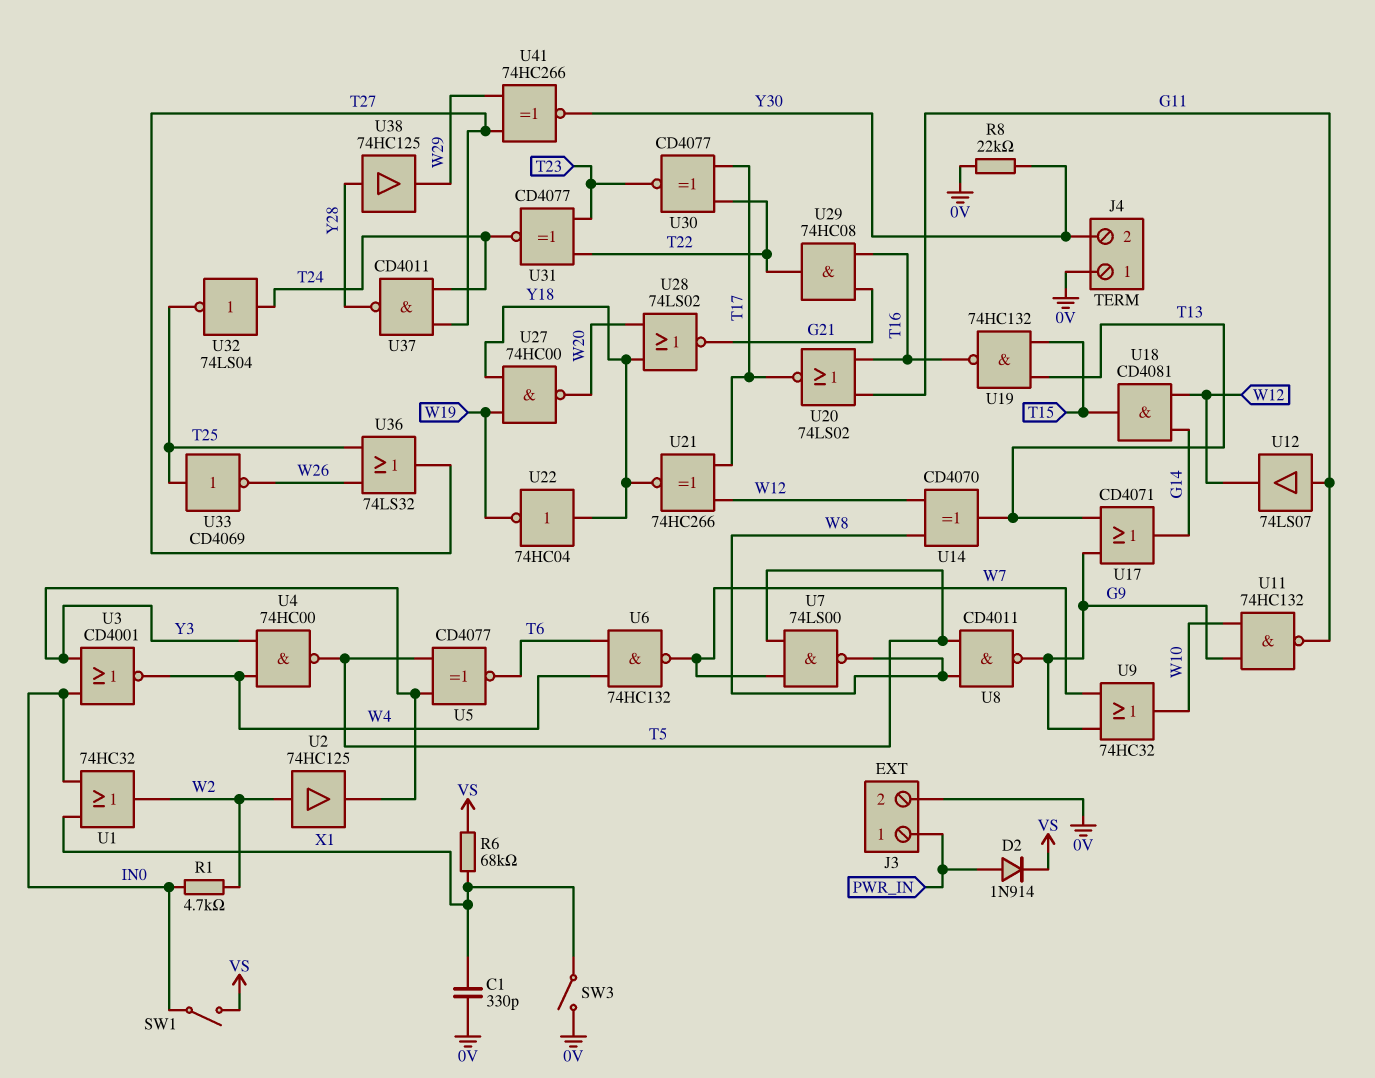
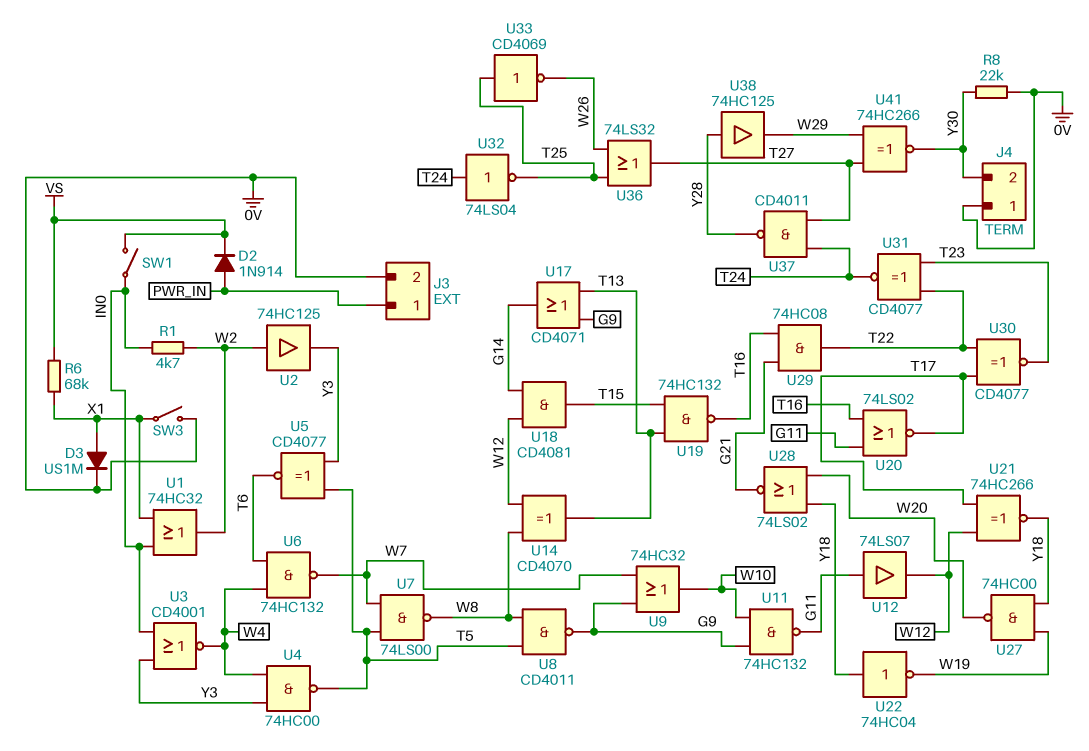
C1: 330pF (0V, X1) -> none
D3: none -> diode US1M (A X1, K 0V)

